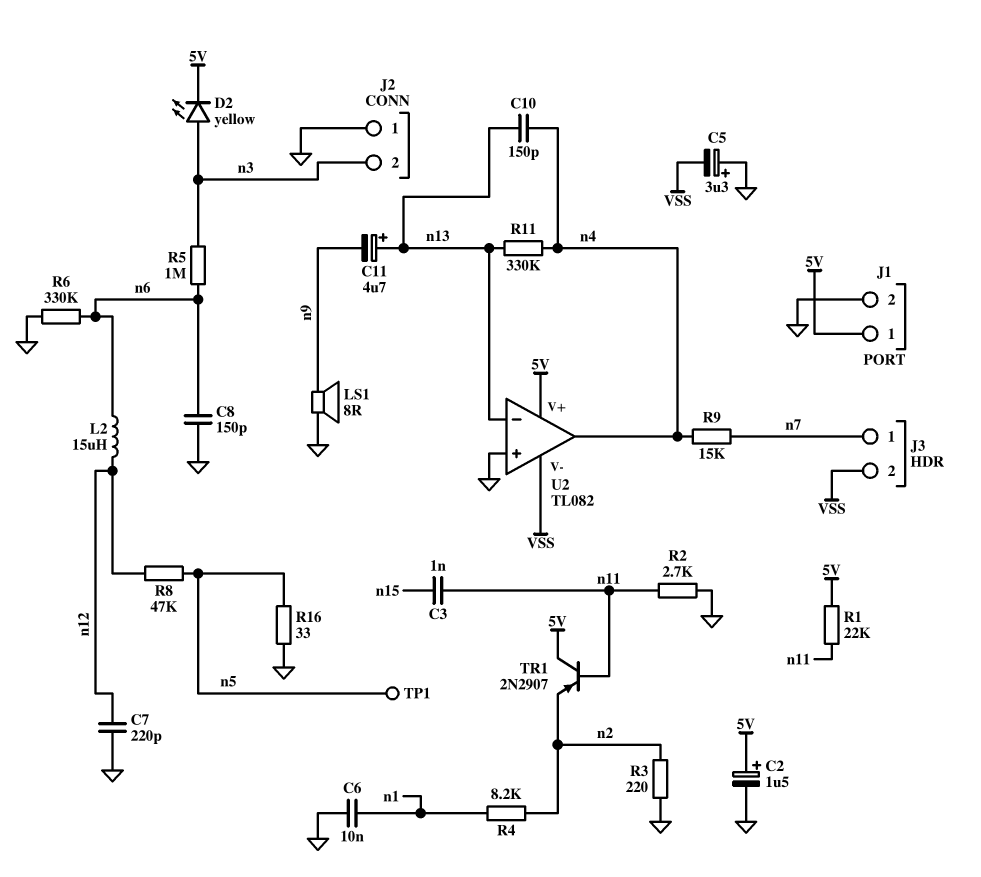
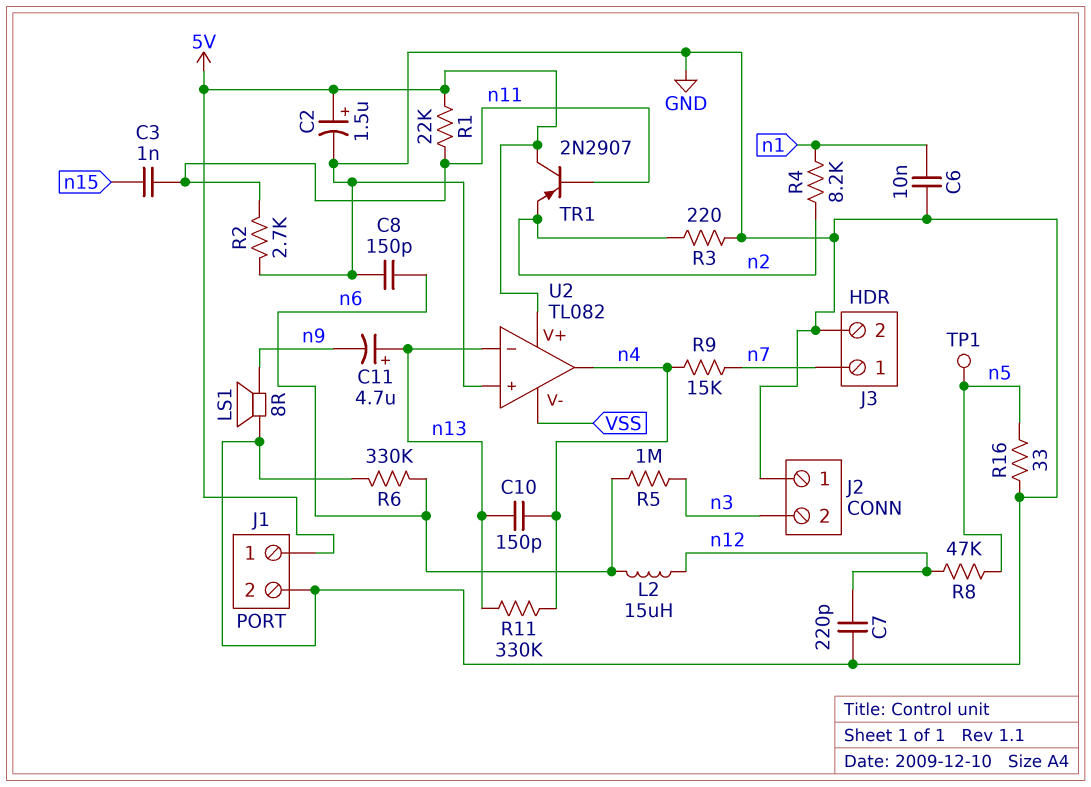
C5: 3.3uF (plus GND, minus VSS) -> none
D2: LED yellow (A n3, K 5V) -> none
J3 pin 2: VSS -> GND

